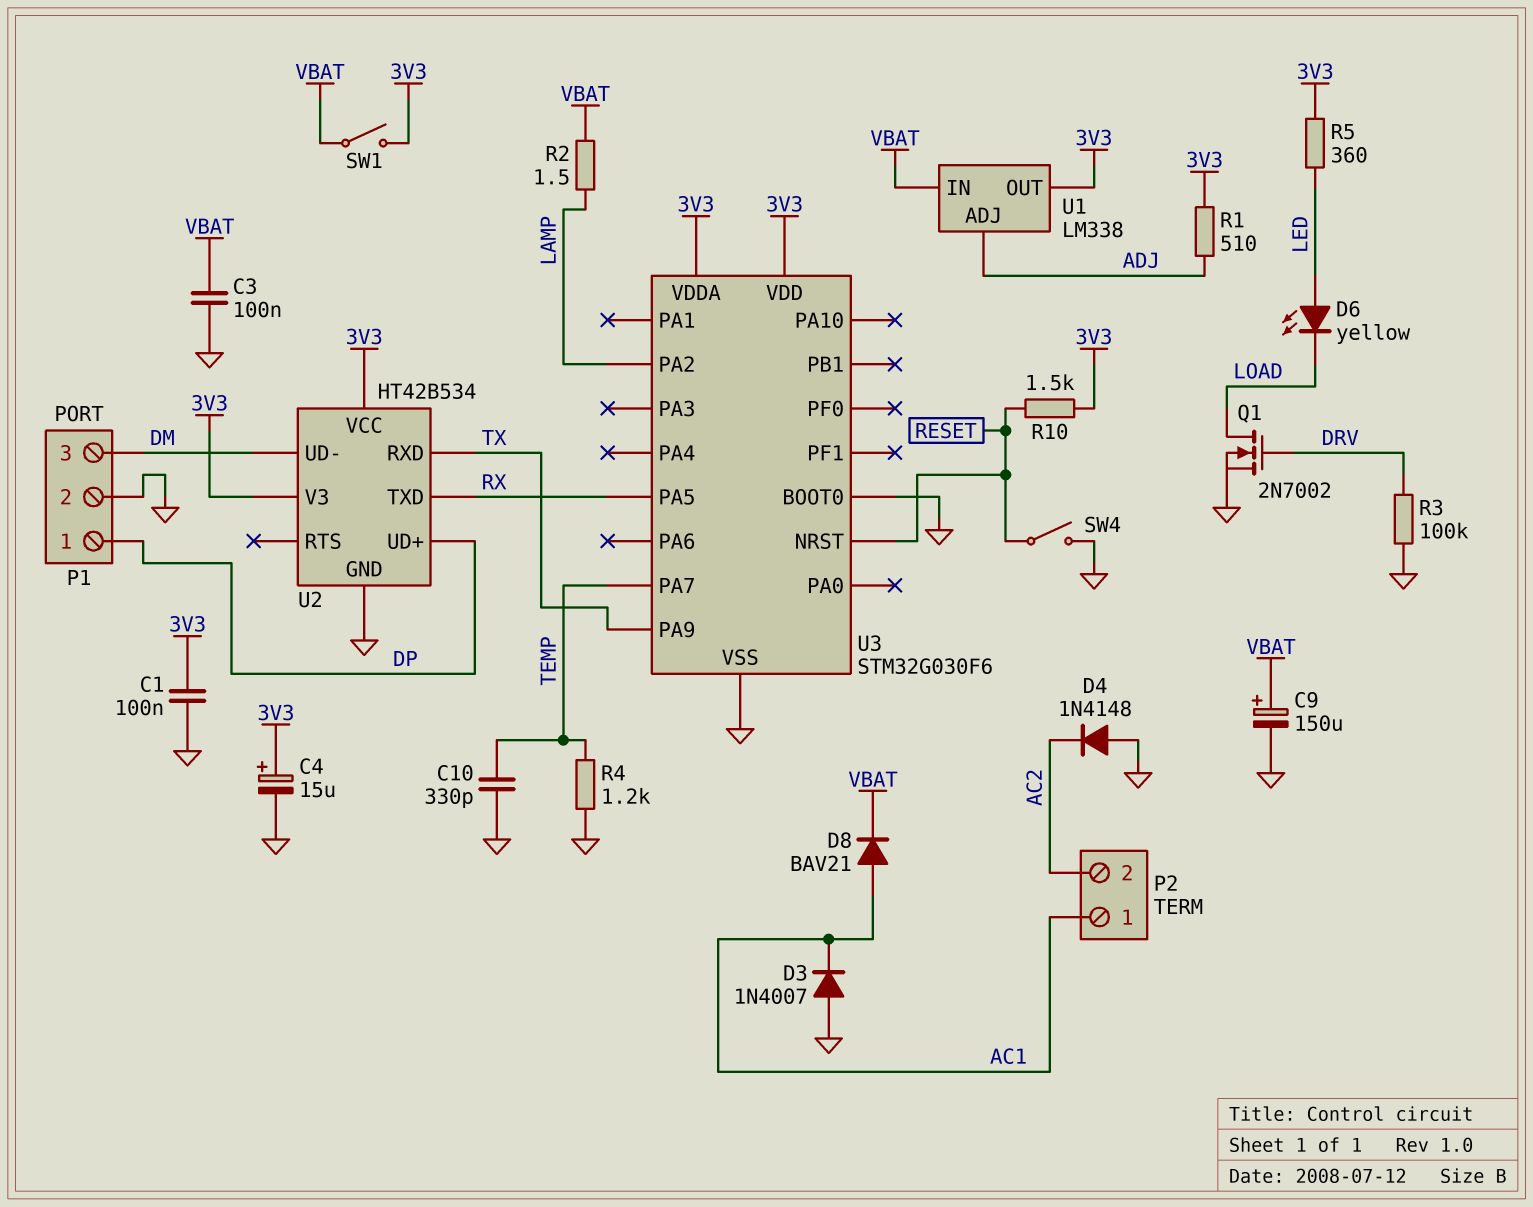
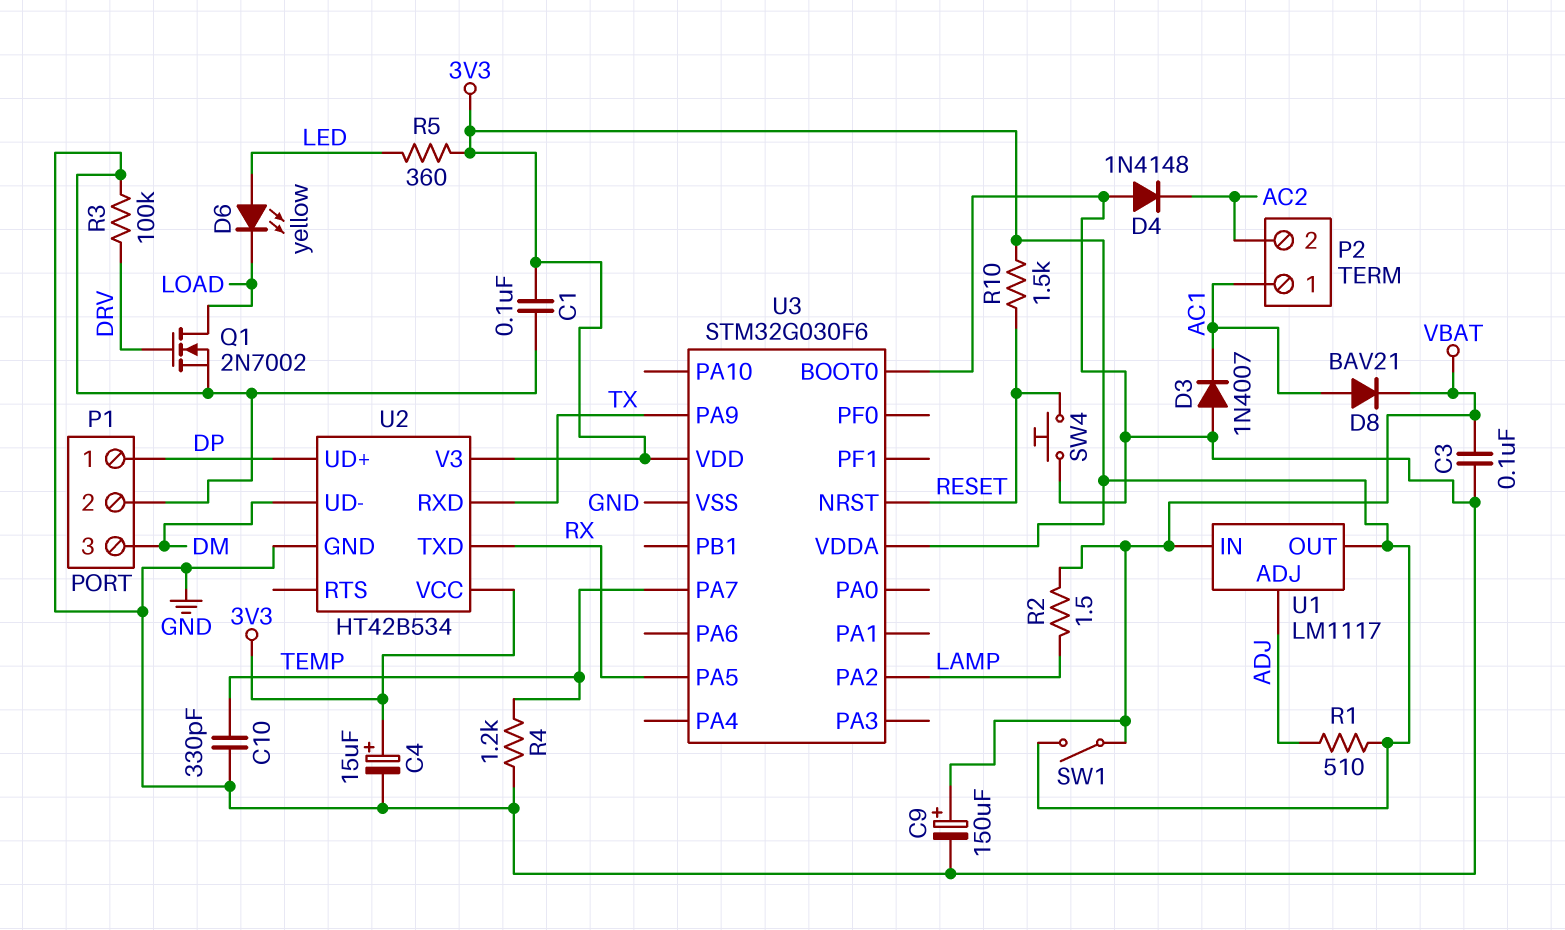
SW4: switch (GND, RESET) -> button (GND, RESET)
U1: LM338 -> LM1117

